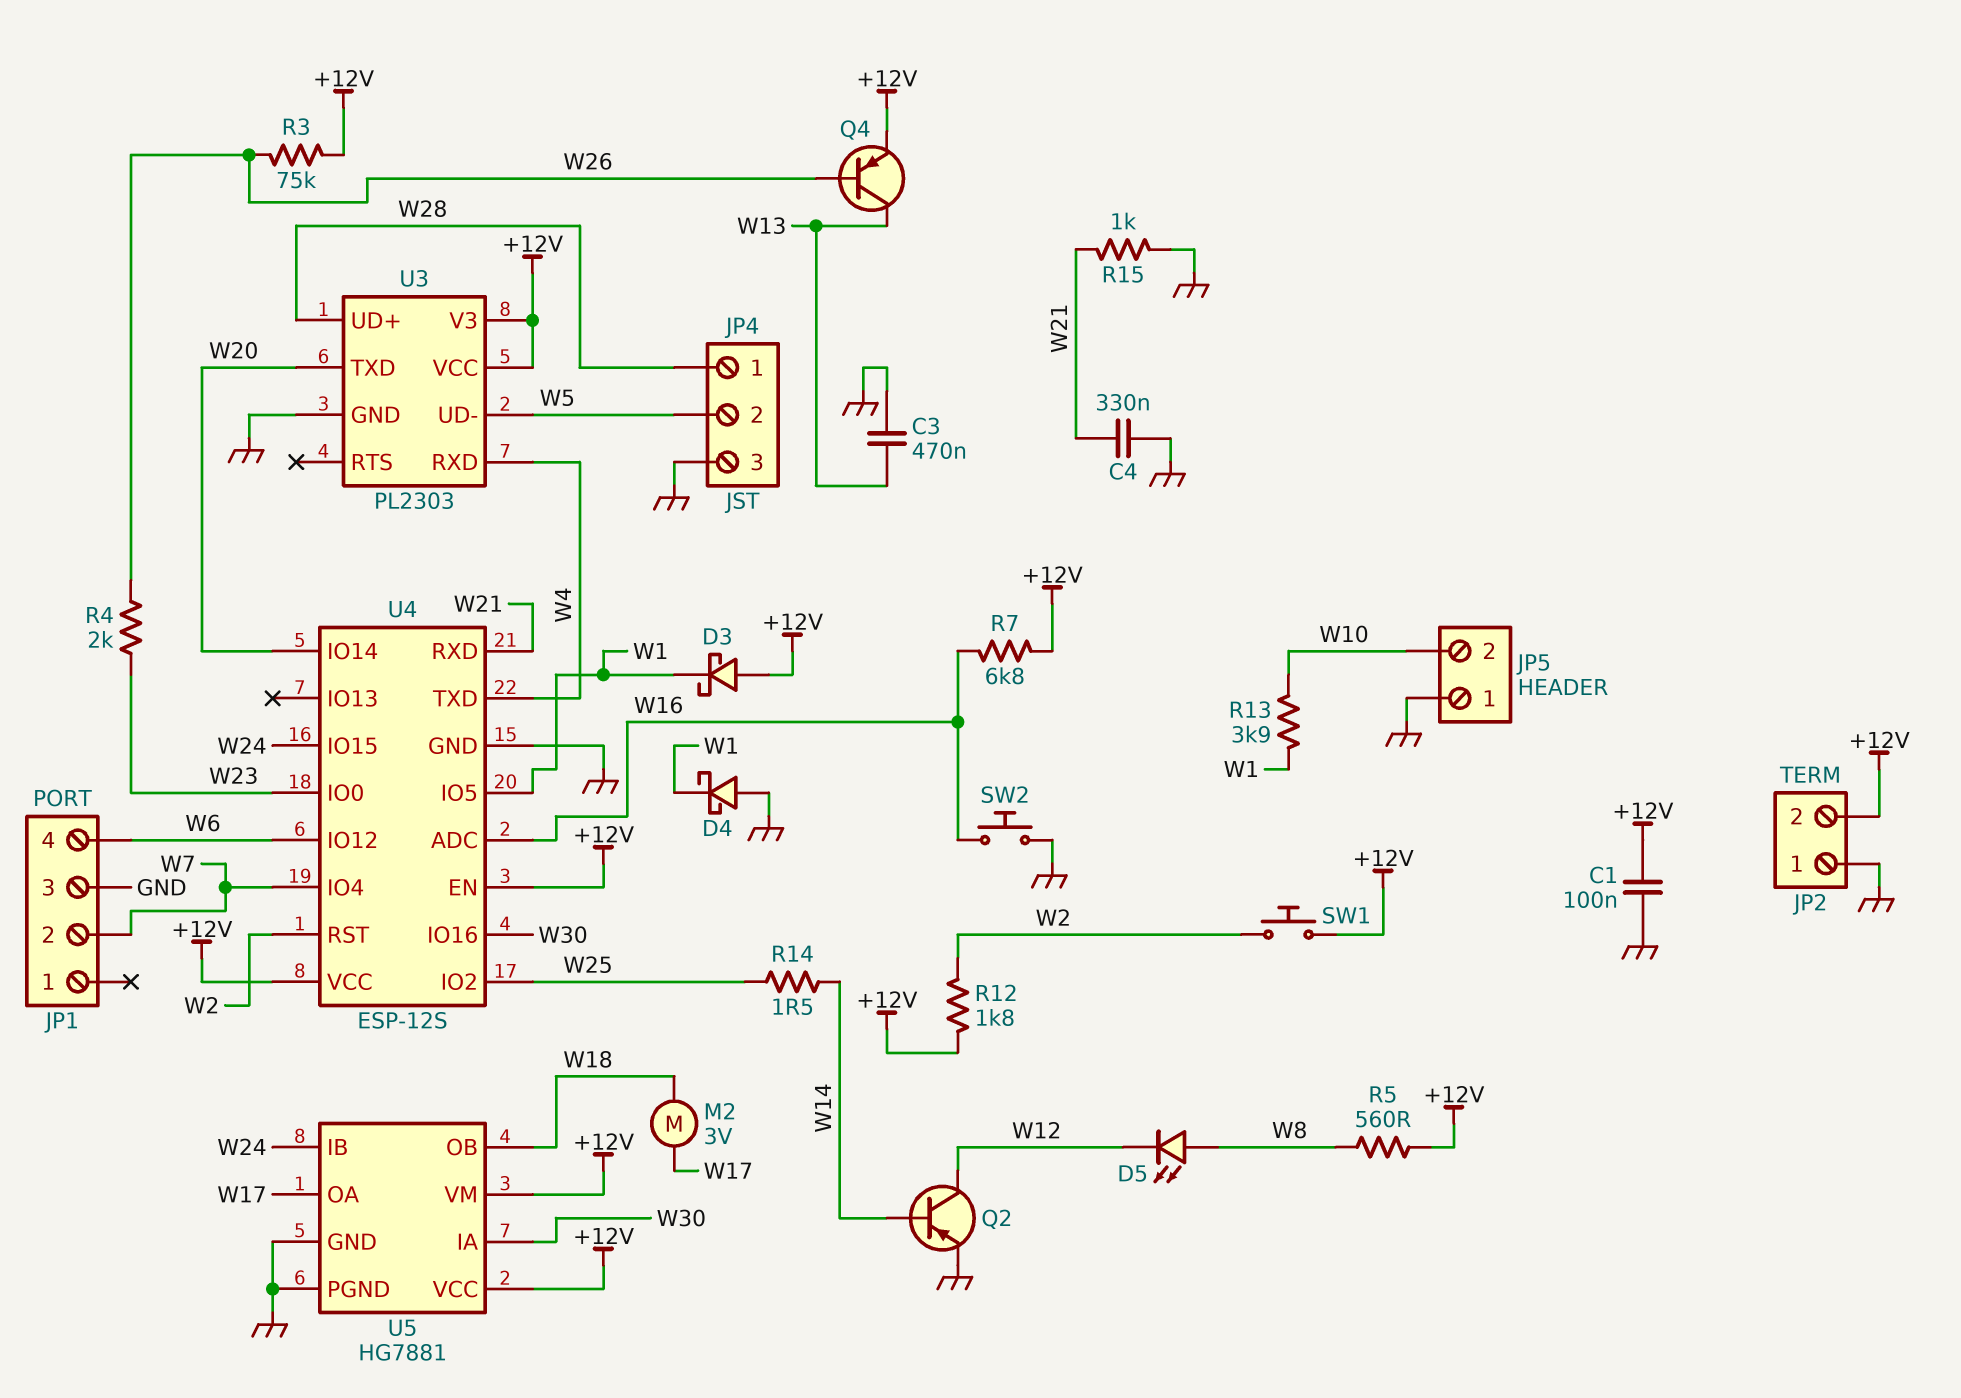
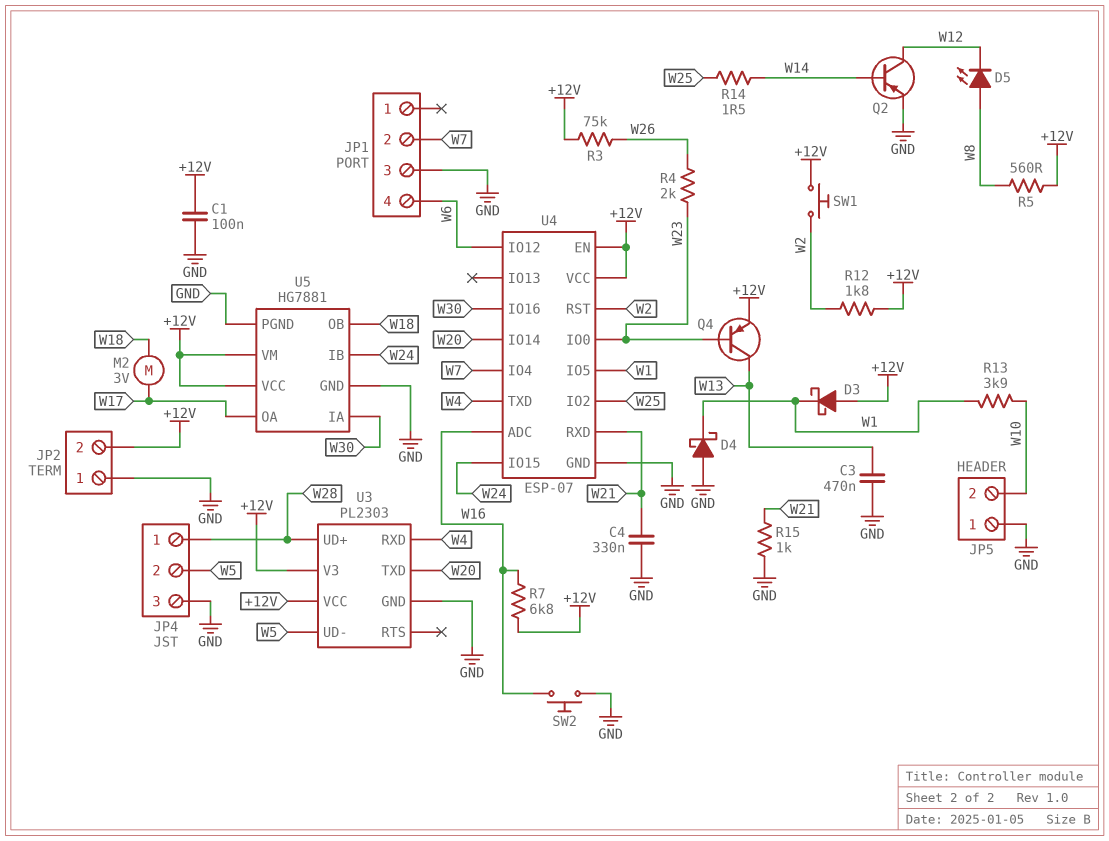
Q4: PNP (B W26, C W13, E +12V) -> PNP (B W23, C W13, E +12V)
U4: ESP-12S -> ESP-07

